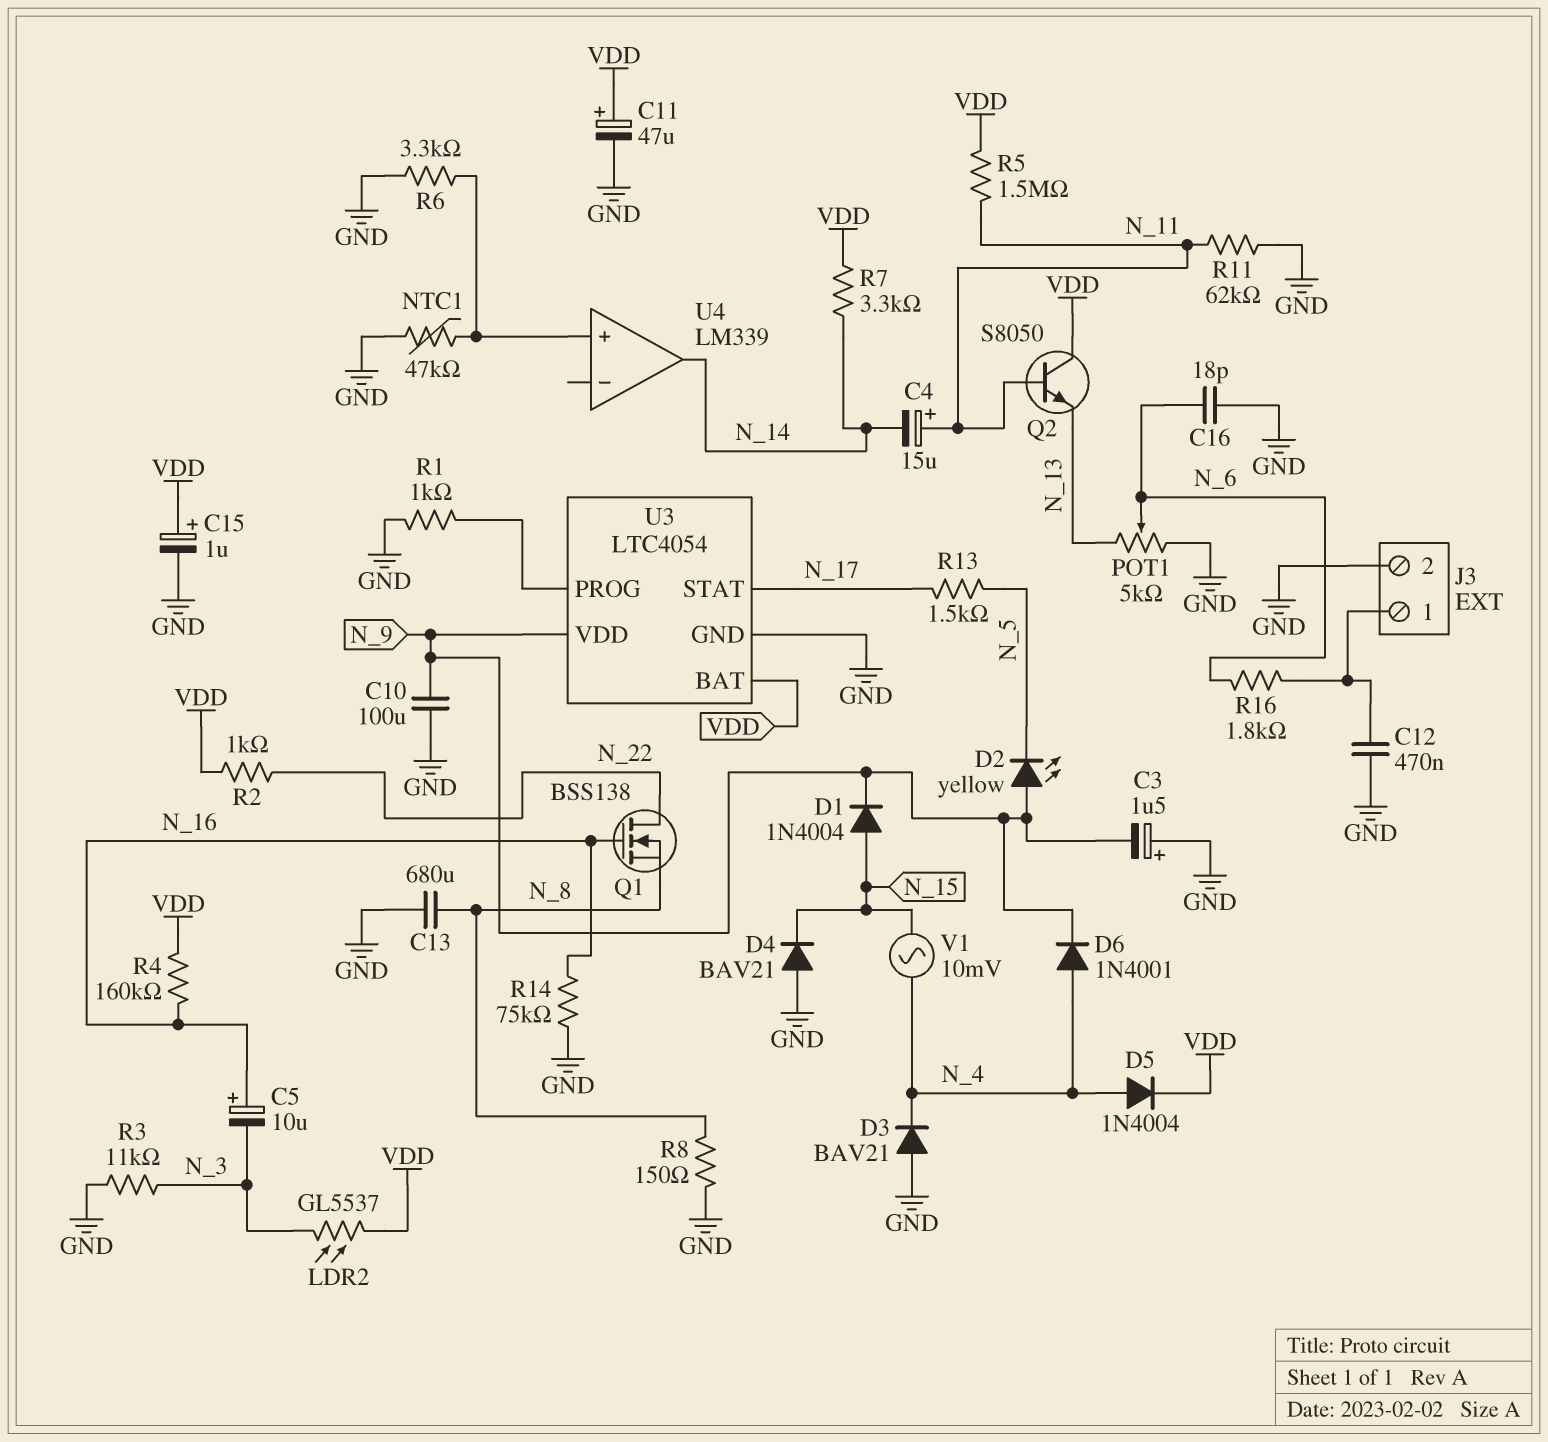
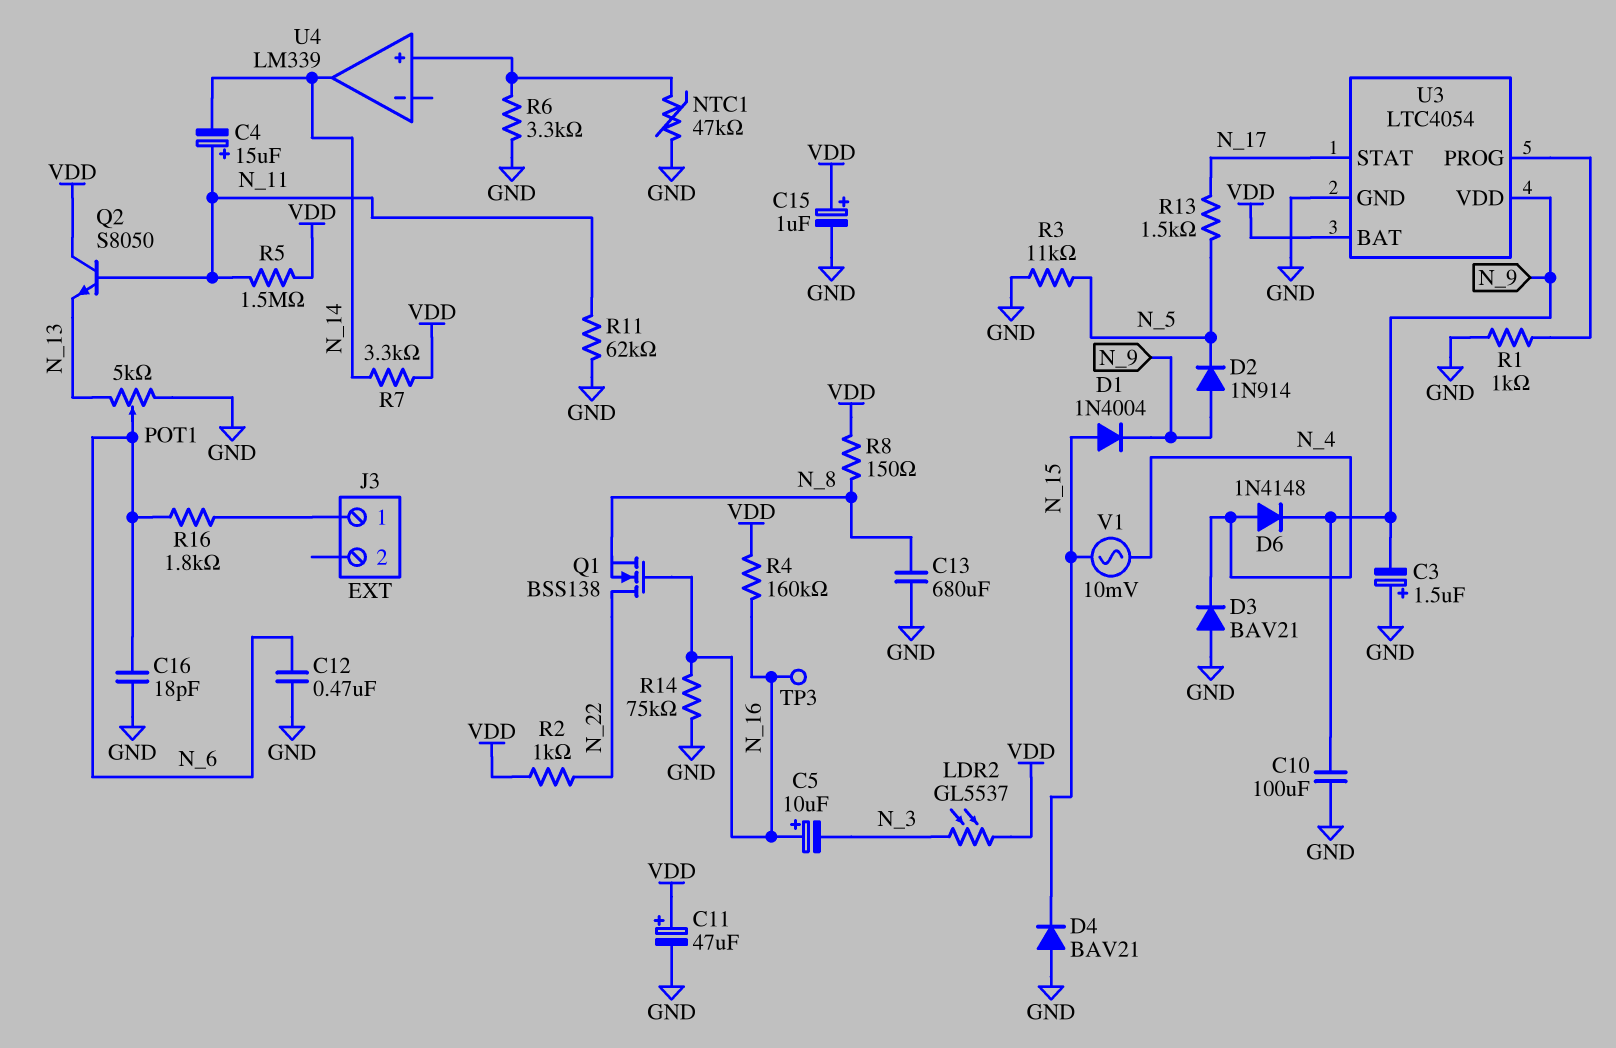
C12: 470nF (GND, J3/1) -> 470nF (GND, N_6)
D2: LED yellow (A N_9, K N_5) -> diode 1N914 (A N_9, K N_5)
D5: diode 1N4004 (A N_4, K VDD) -> none
D6: diode 1N4001 (A N_4, K N_9) -> diode 1N4148 (A N_4, K N_9)
J3 pin 2: GND -> none
R3: 11k (GND, N_3) -> 11k (GND, N_5)
R8: 150 (GND, N_8) -> 150 (N_8, VDD)
TP3: none -> test point (N_16)

